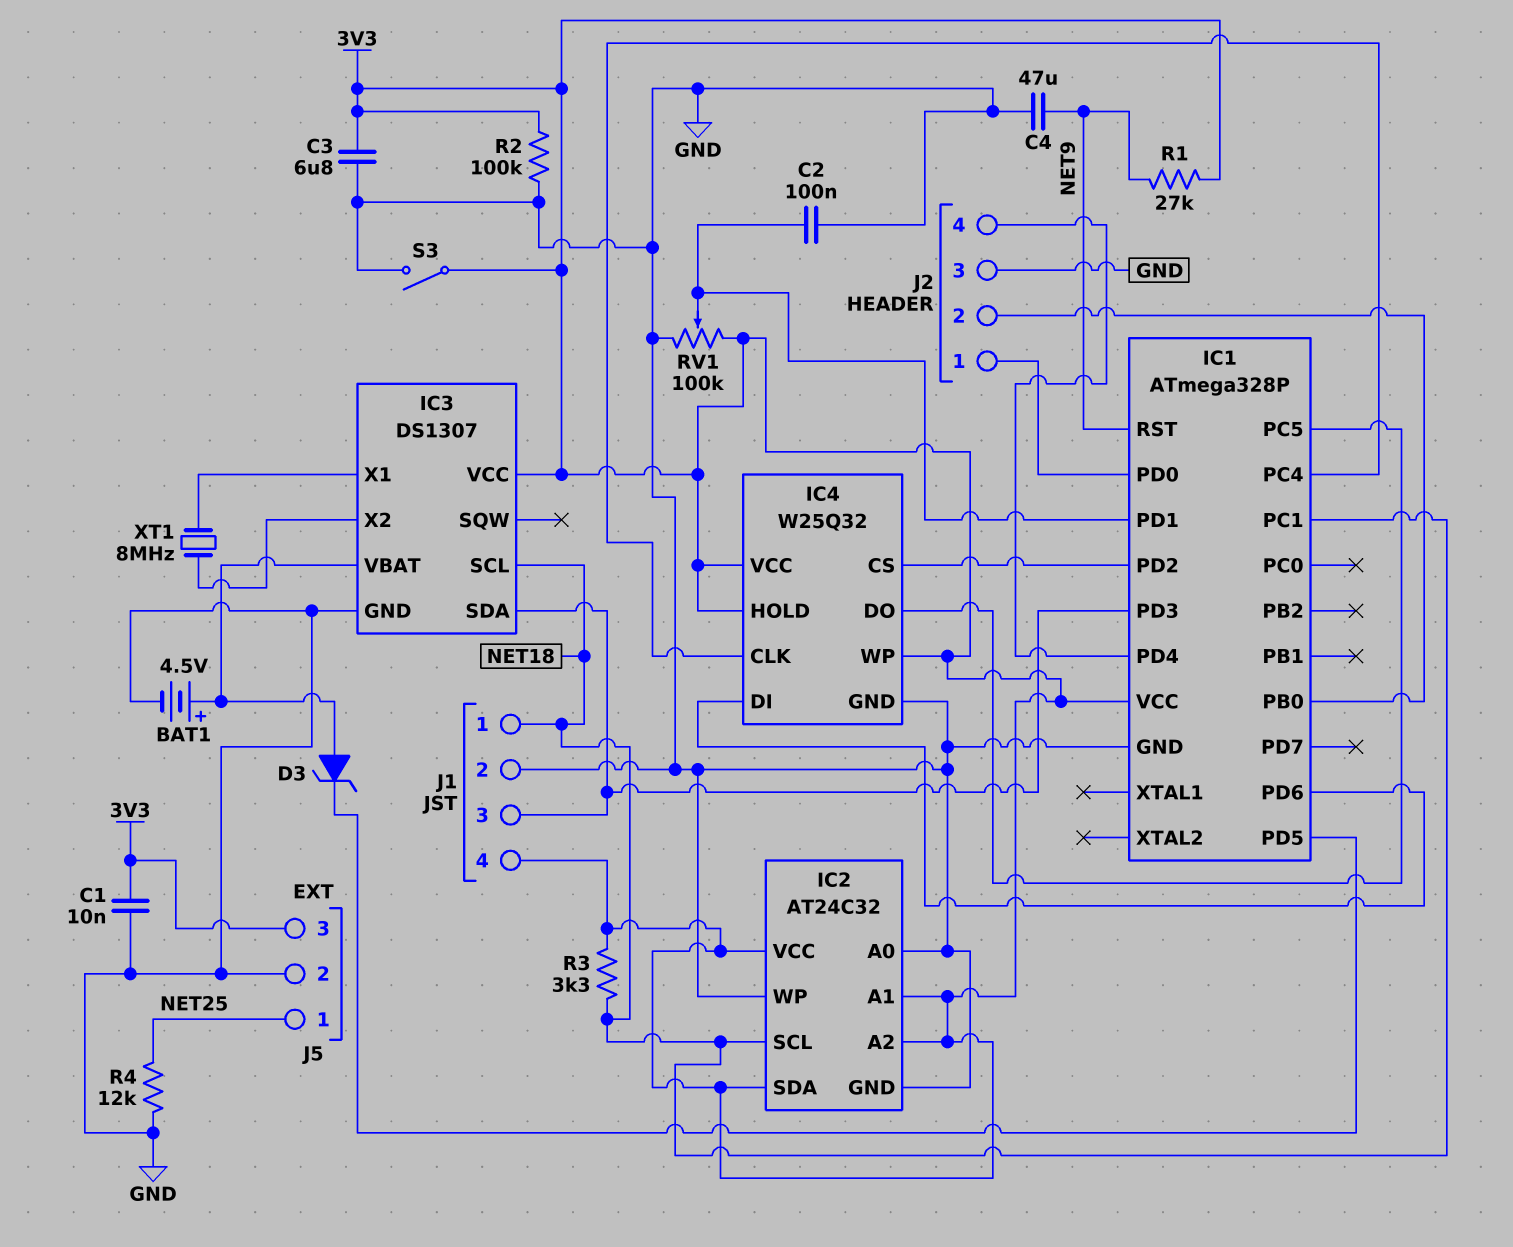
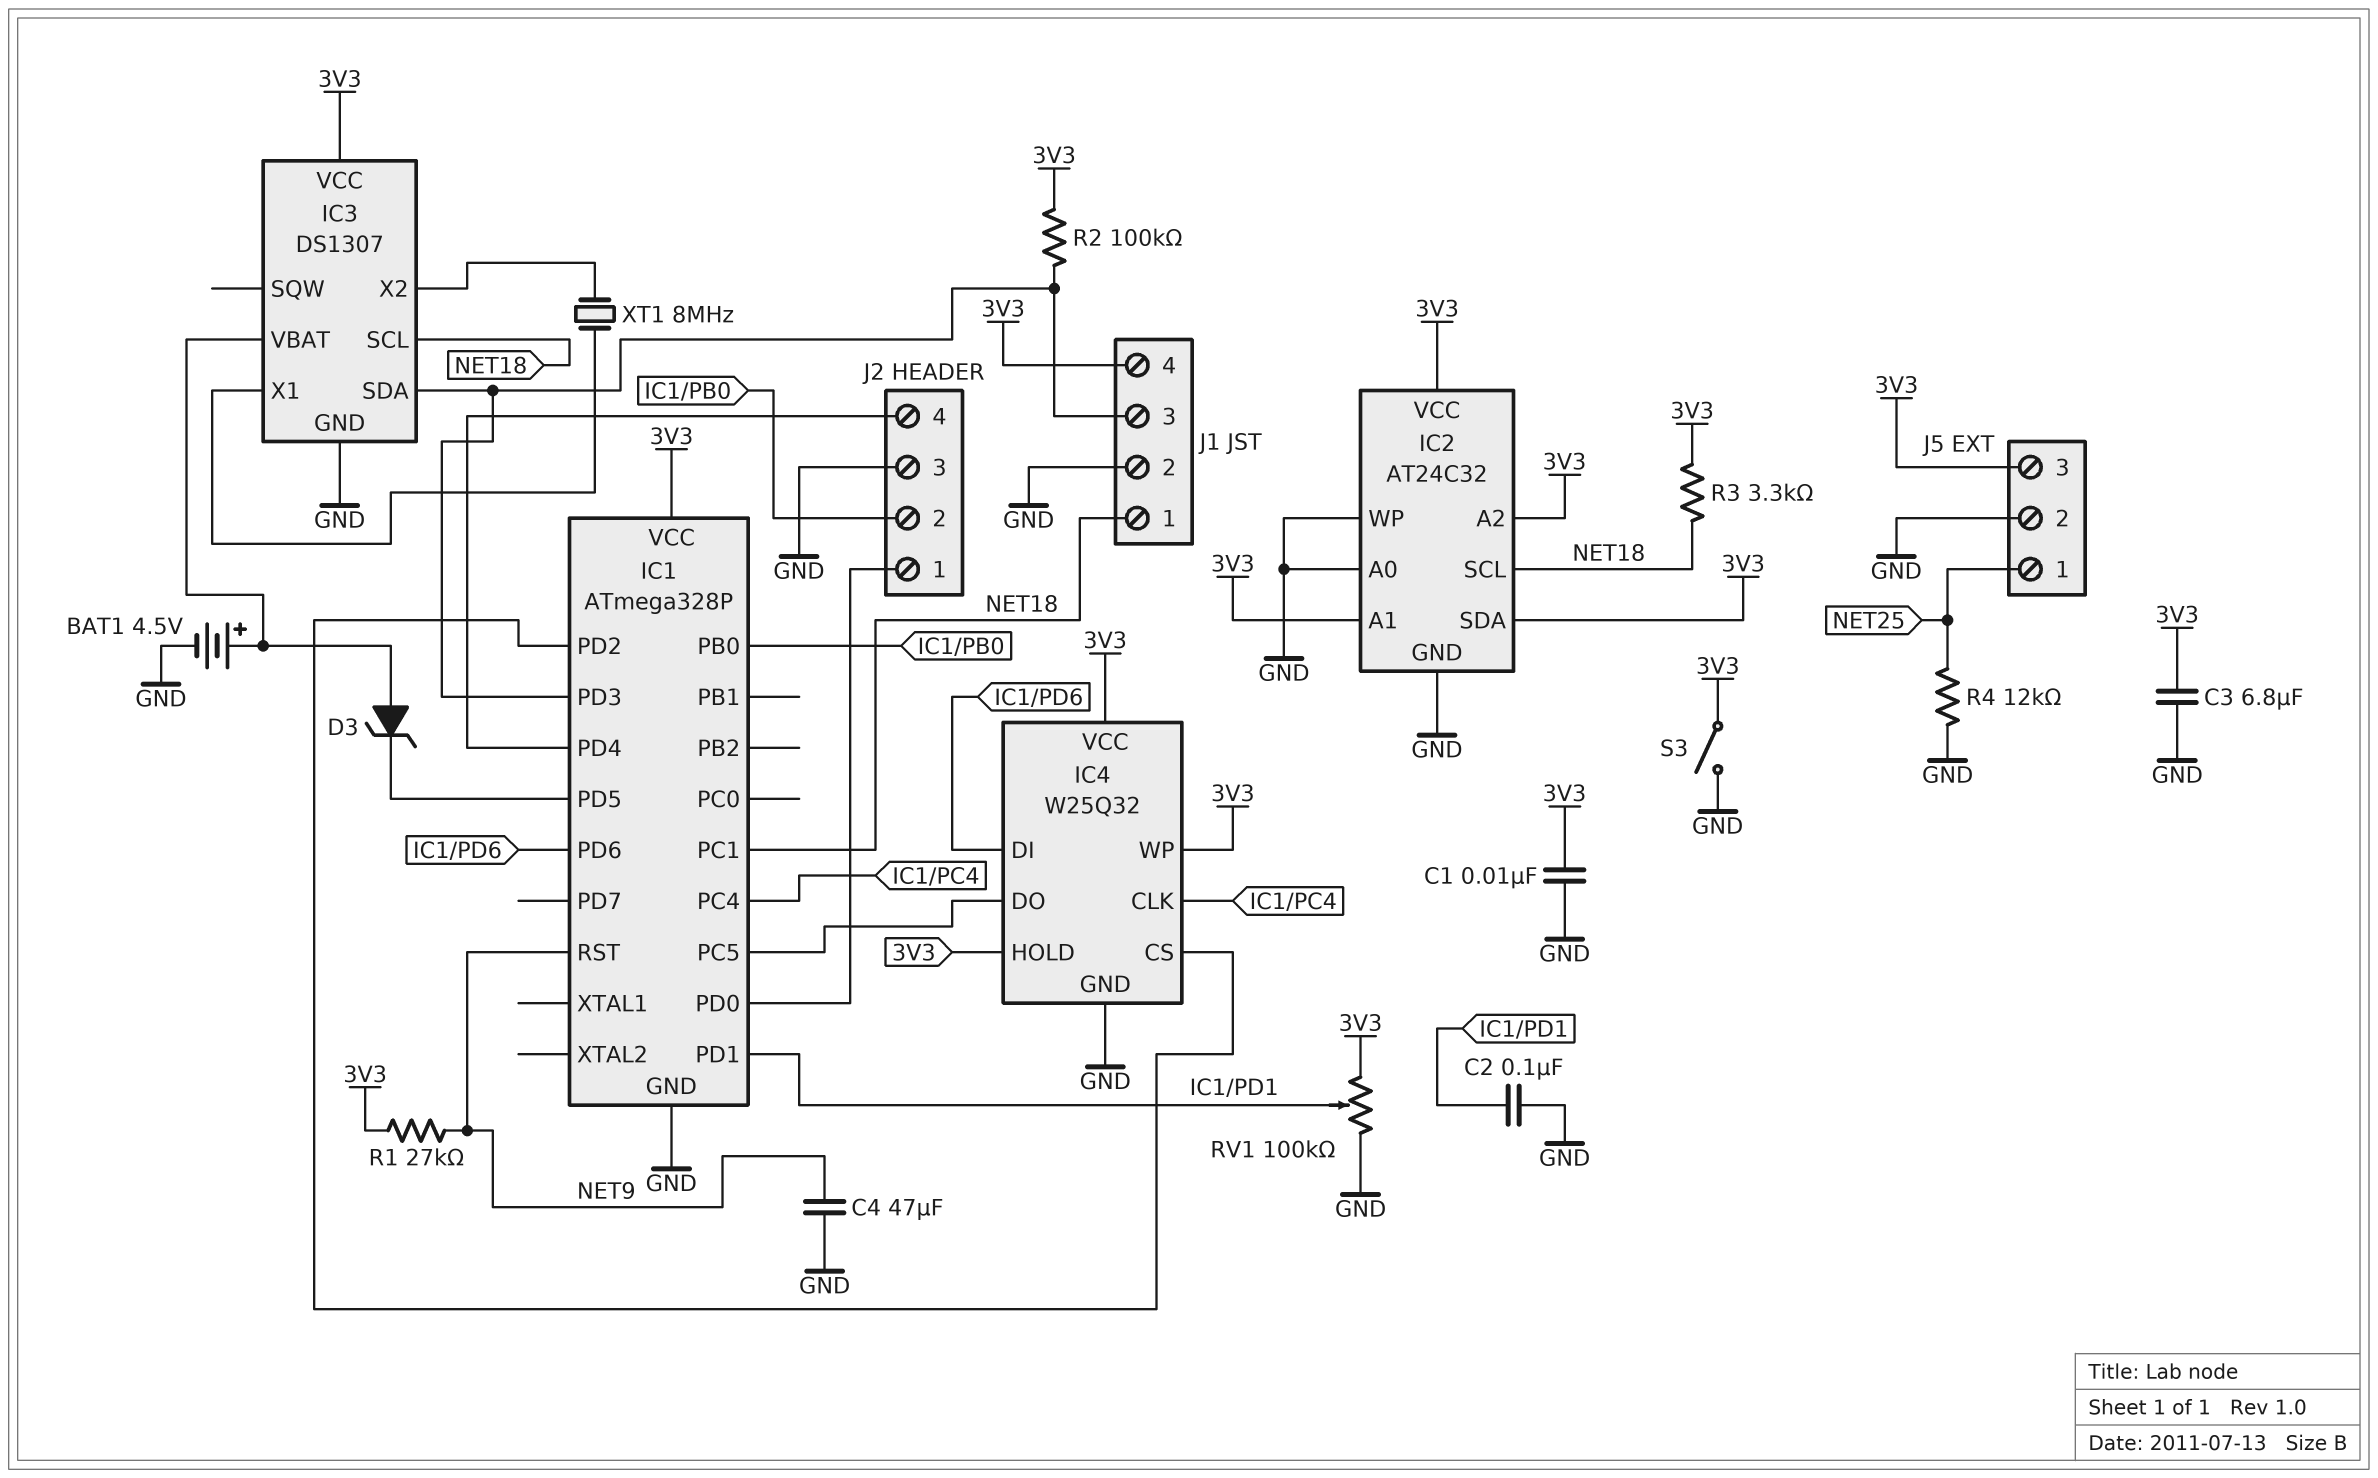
R2: 100k (3V3, GND) -> 100k (3V3, IC1/PD3)

